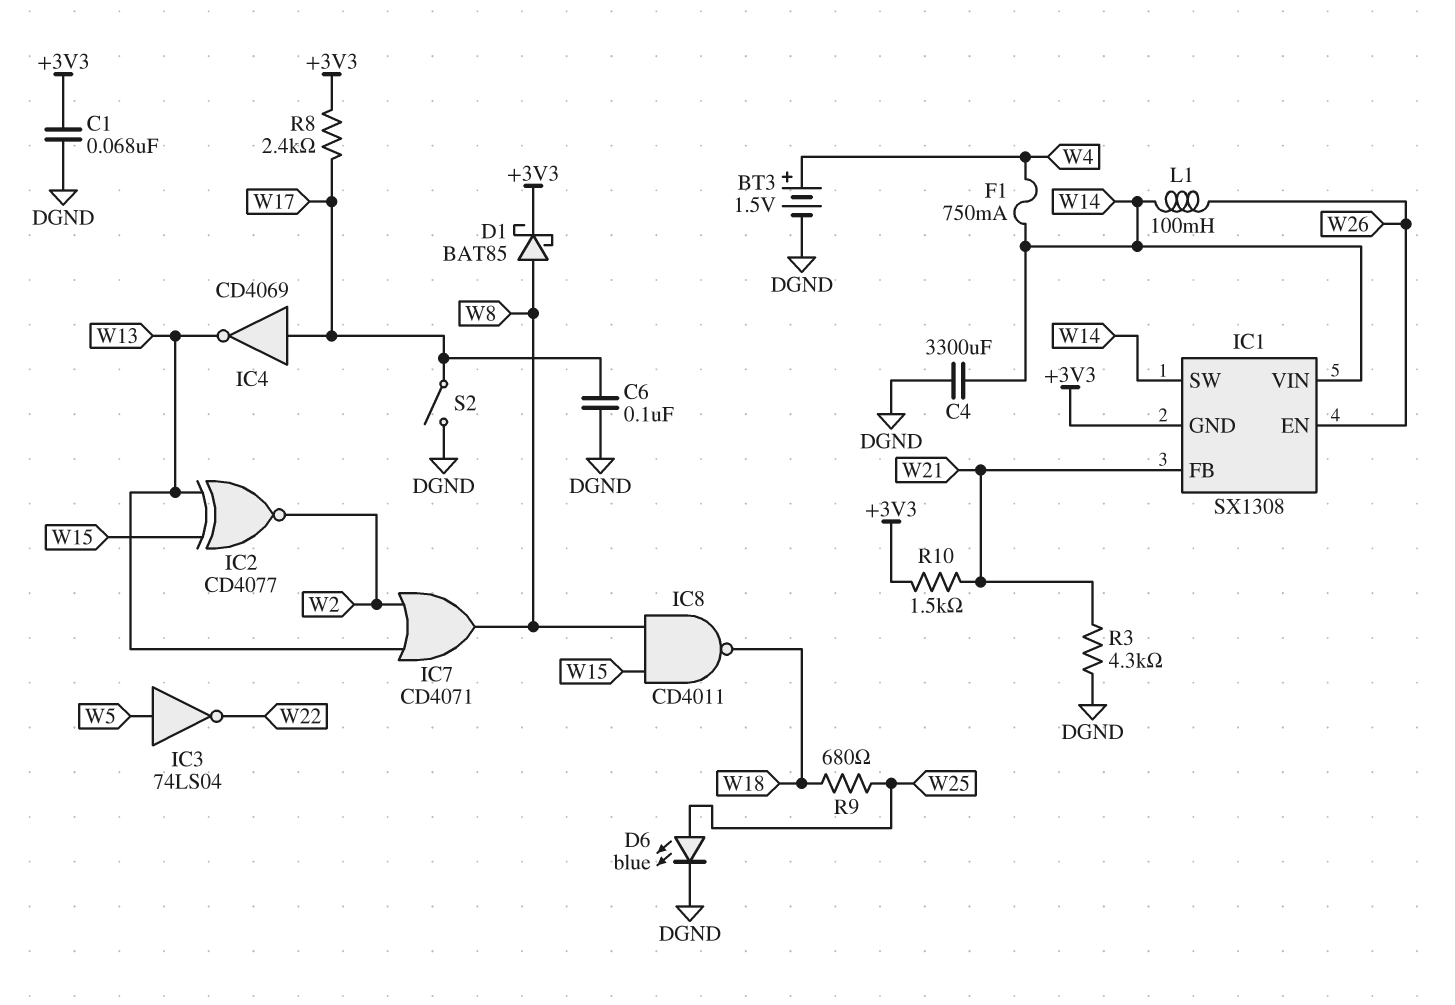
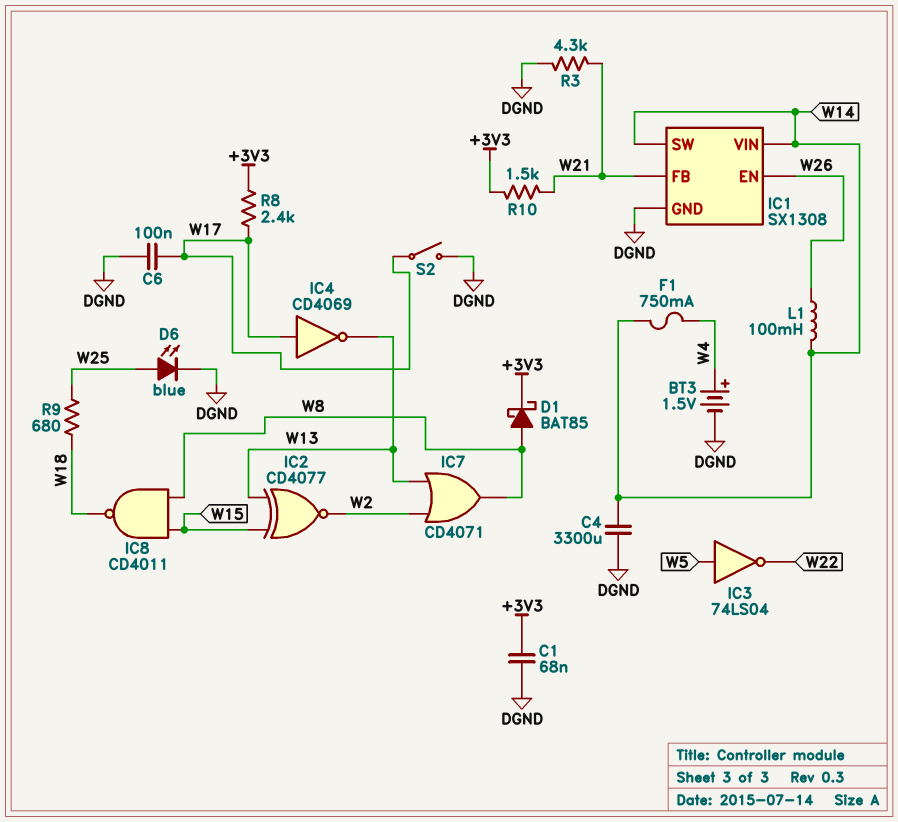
IC1 pin GND: +3V3 -> DGND

